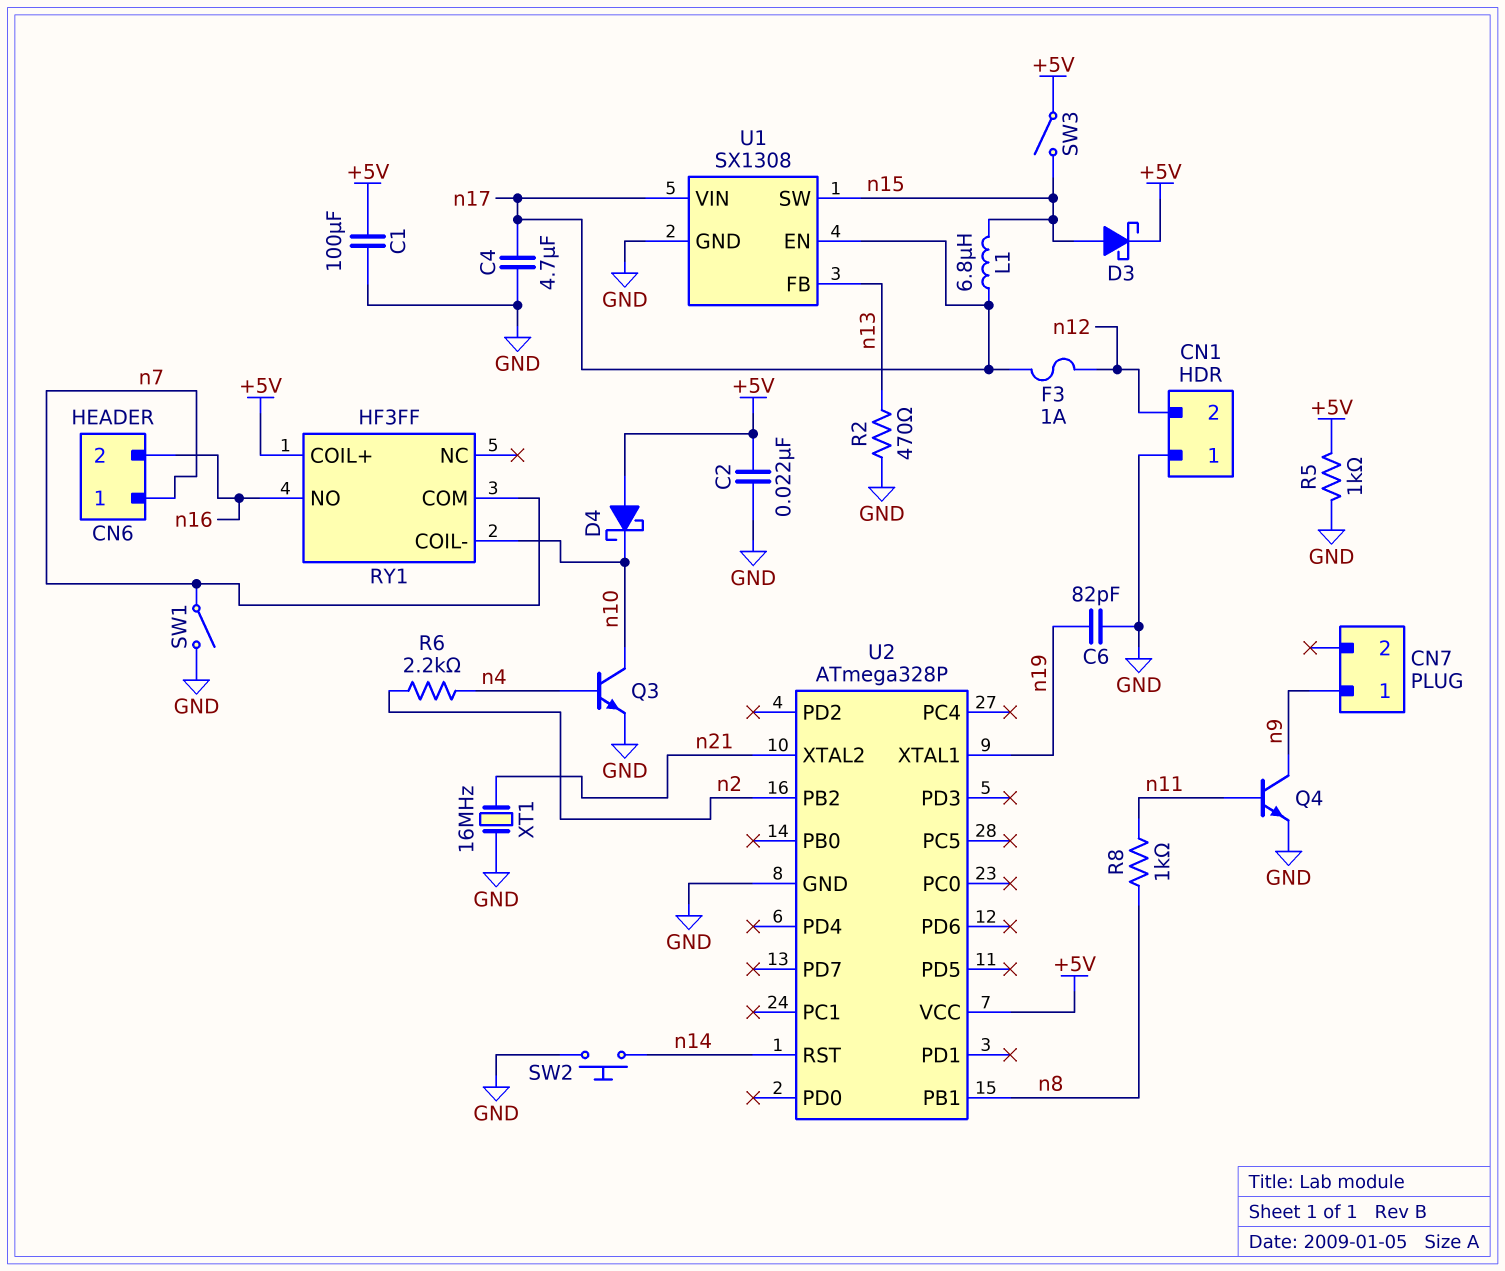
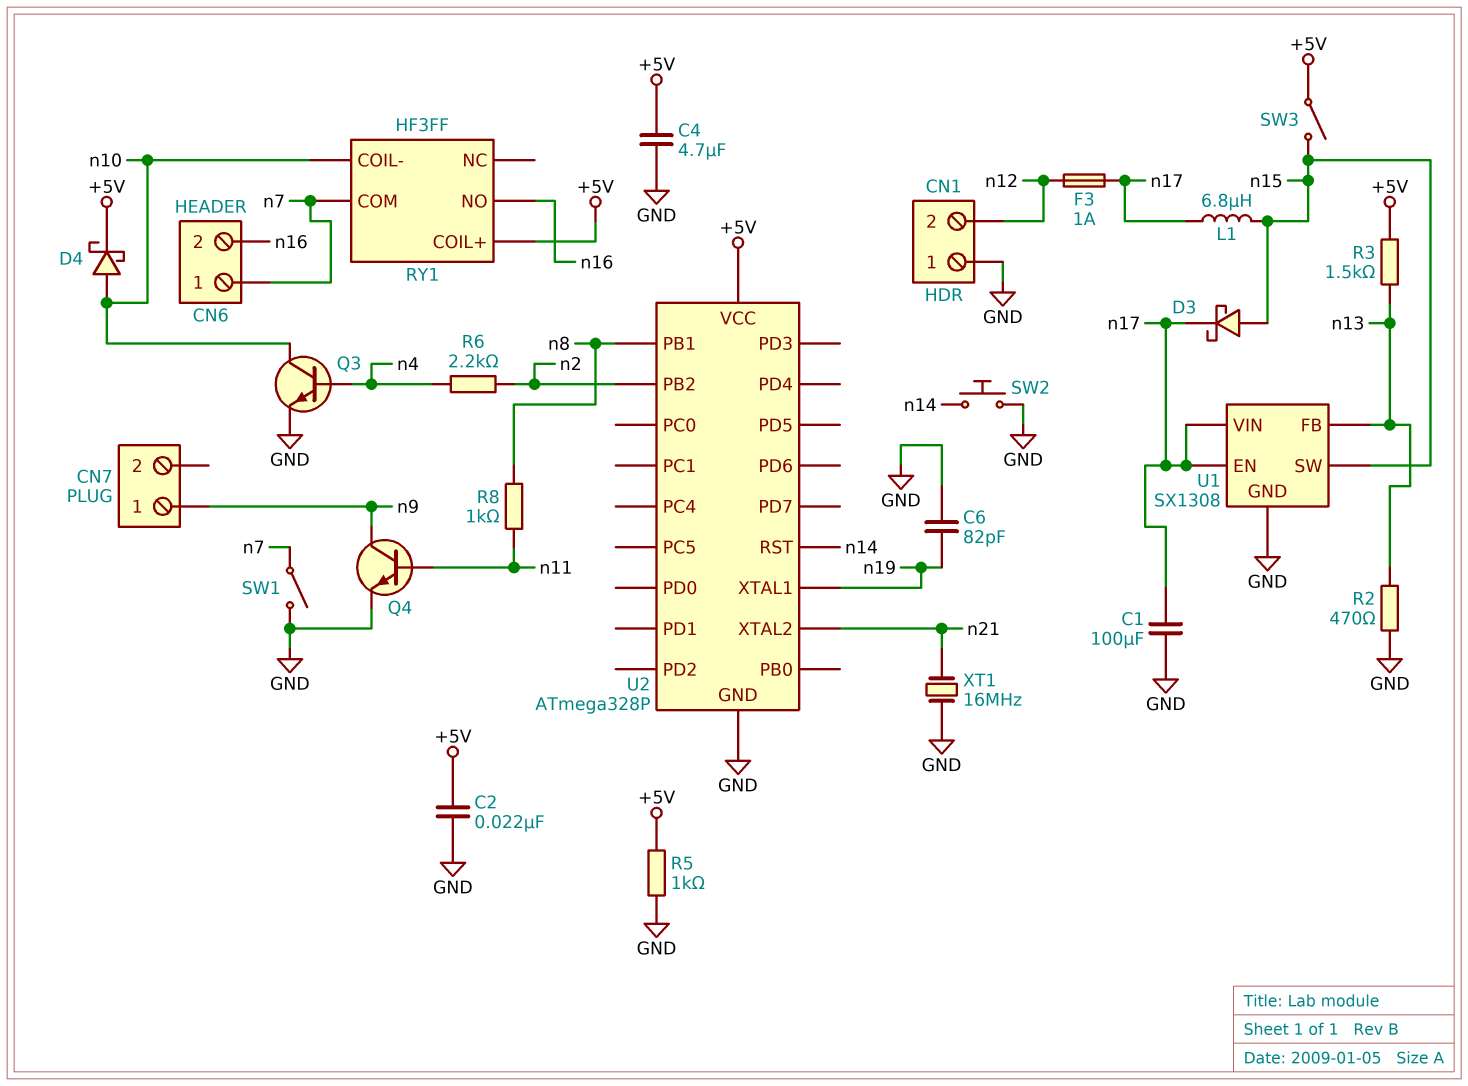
C1: 100uF (+5V, GND) -> 100uF (GND, n17)
C4: 4.7uF (GND, n17) -> 4.7uF (+5V, GND)
D3: schottky (A n15, K +5V) -> schottky (A n15, K n17)
D4: schottky (A +5V, K n10) -> schottky (A n10, K +5V)
R3: none -> 1.5k (+5V, n13)

